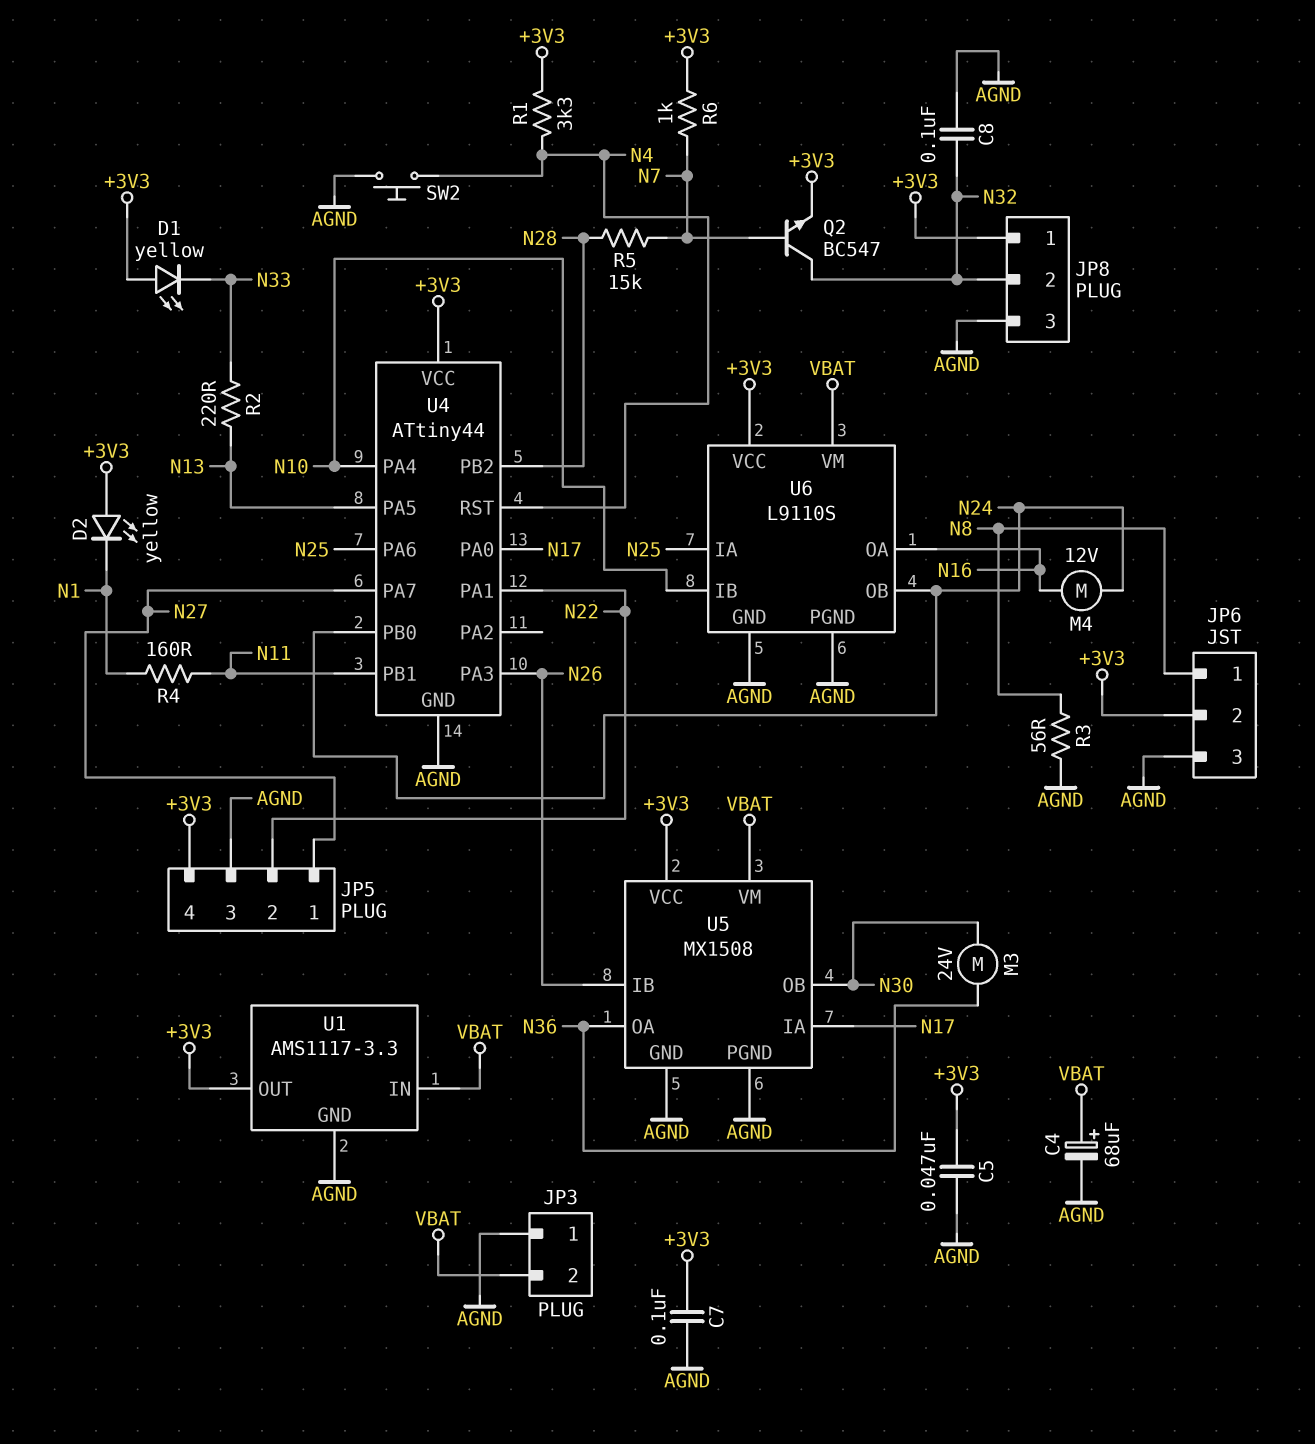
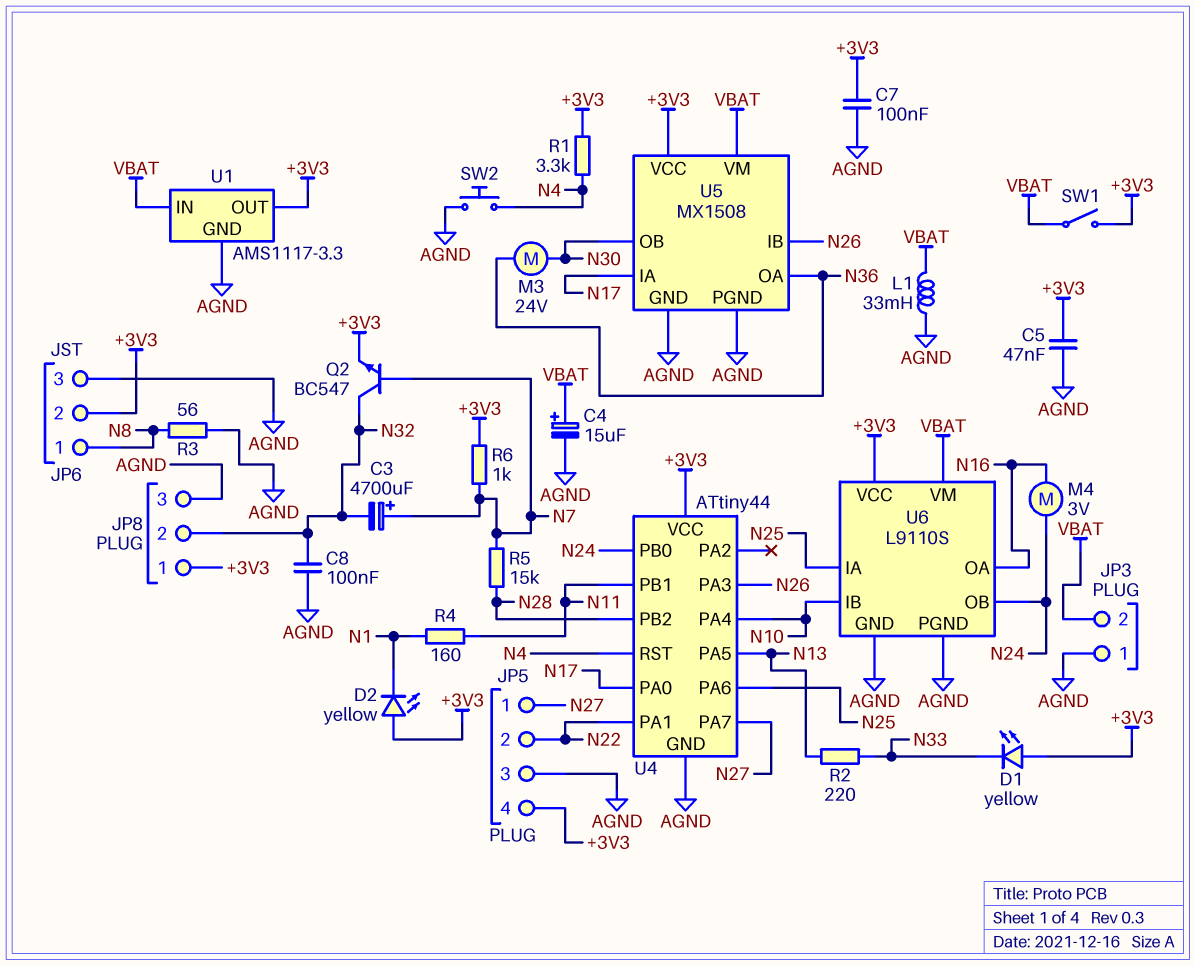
C3: none -> 4700uF (plus N7, minus N32)
C4: 68uF (plus VBAT, minus AGND) -> 15uF (plus VBAT, minus AGND)
L1: none -> 33mH (AGND, VBAT)
M4: motor 12V (N16, N24) -> motor 3V (N16, N24)
SW1: none -> switch (+3V3, VBAT)

